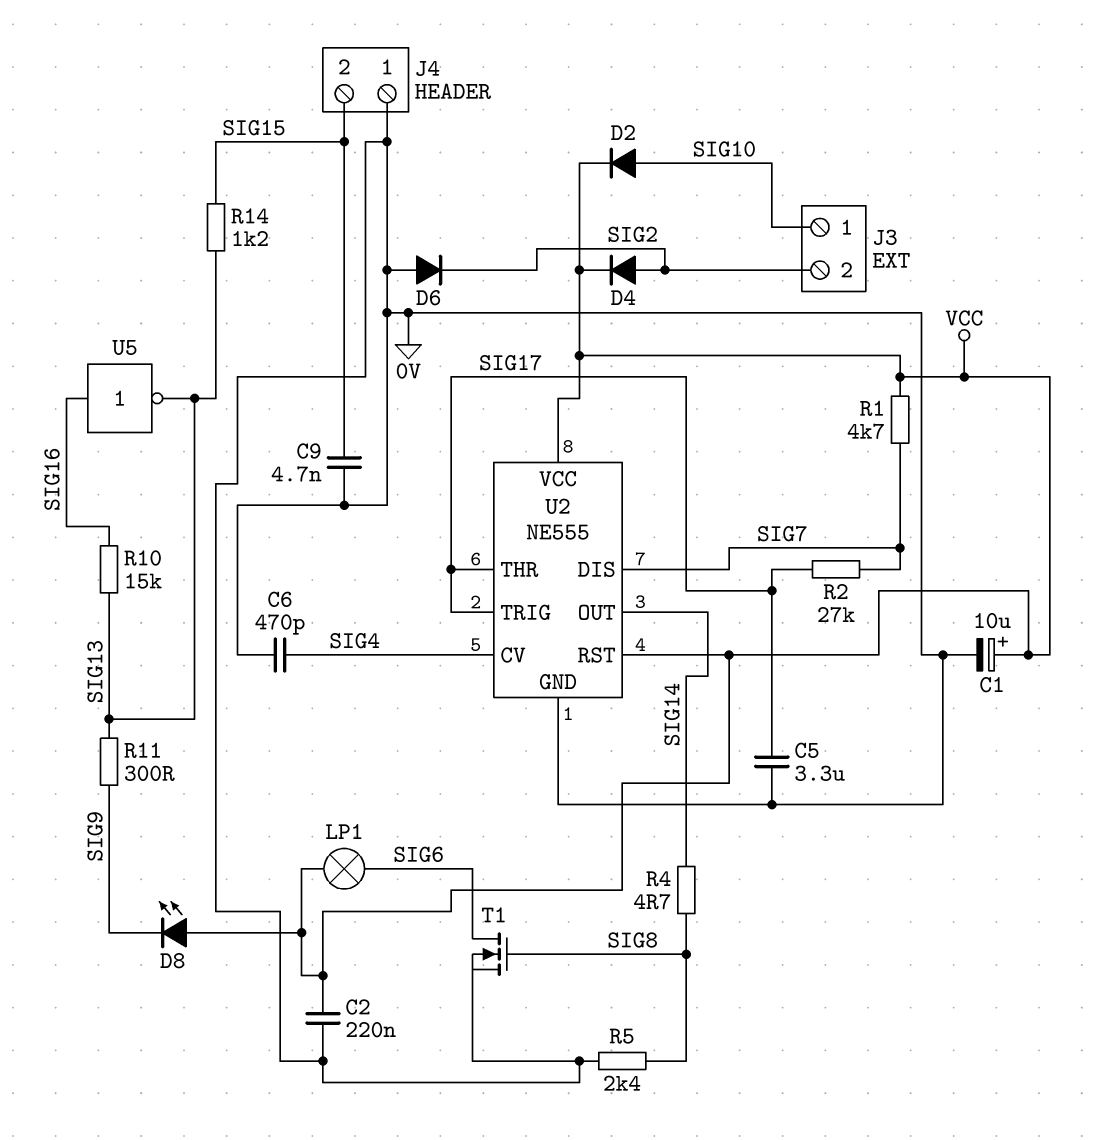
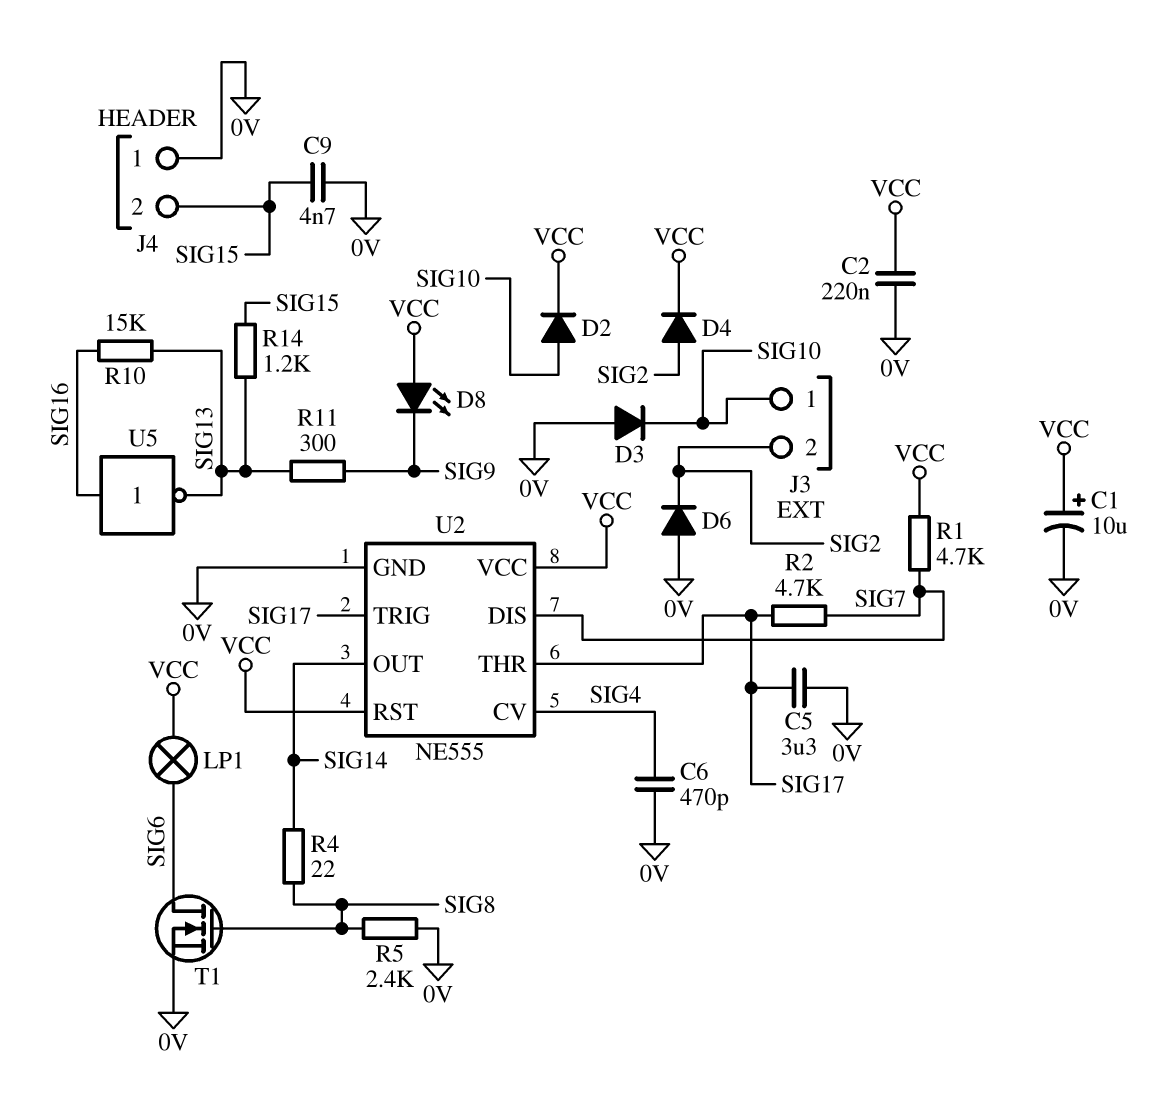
D3: none -> diode (A 0V, K SIG10)
R2: 27k (SIG7, SIG17) -> 4.7k (SIG7, SIG17)
R4: 4.7 (SIG8, SIG14) -> 22 (SIG8, SIG14)

